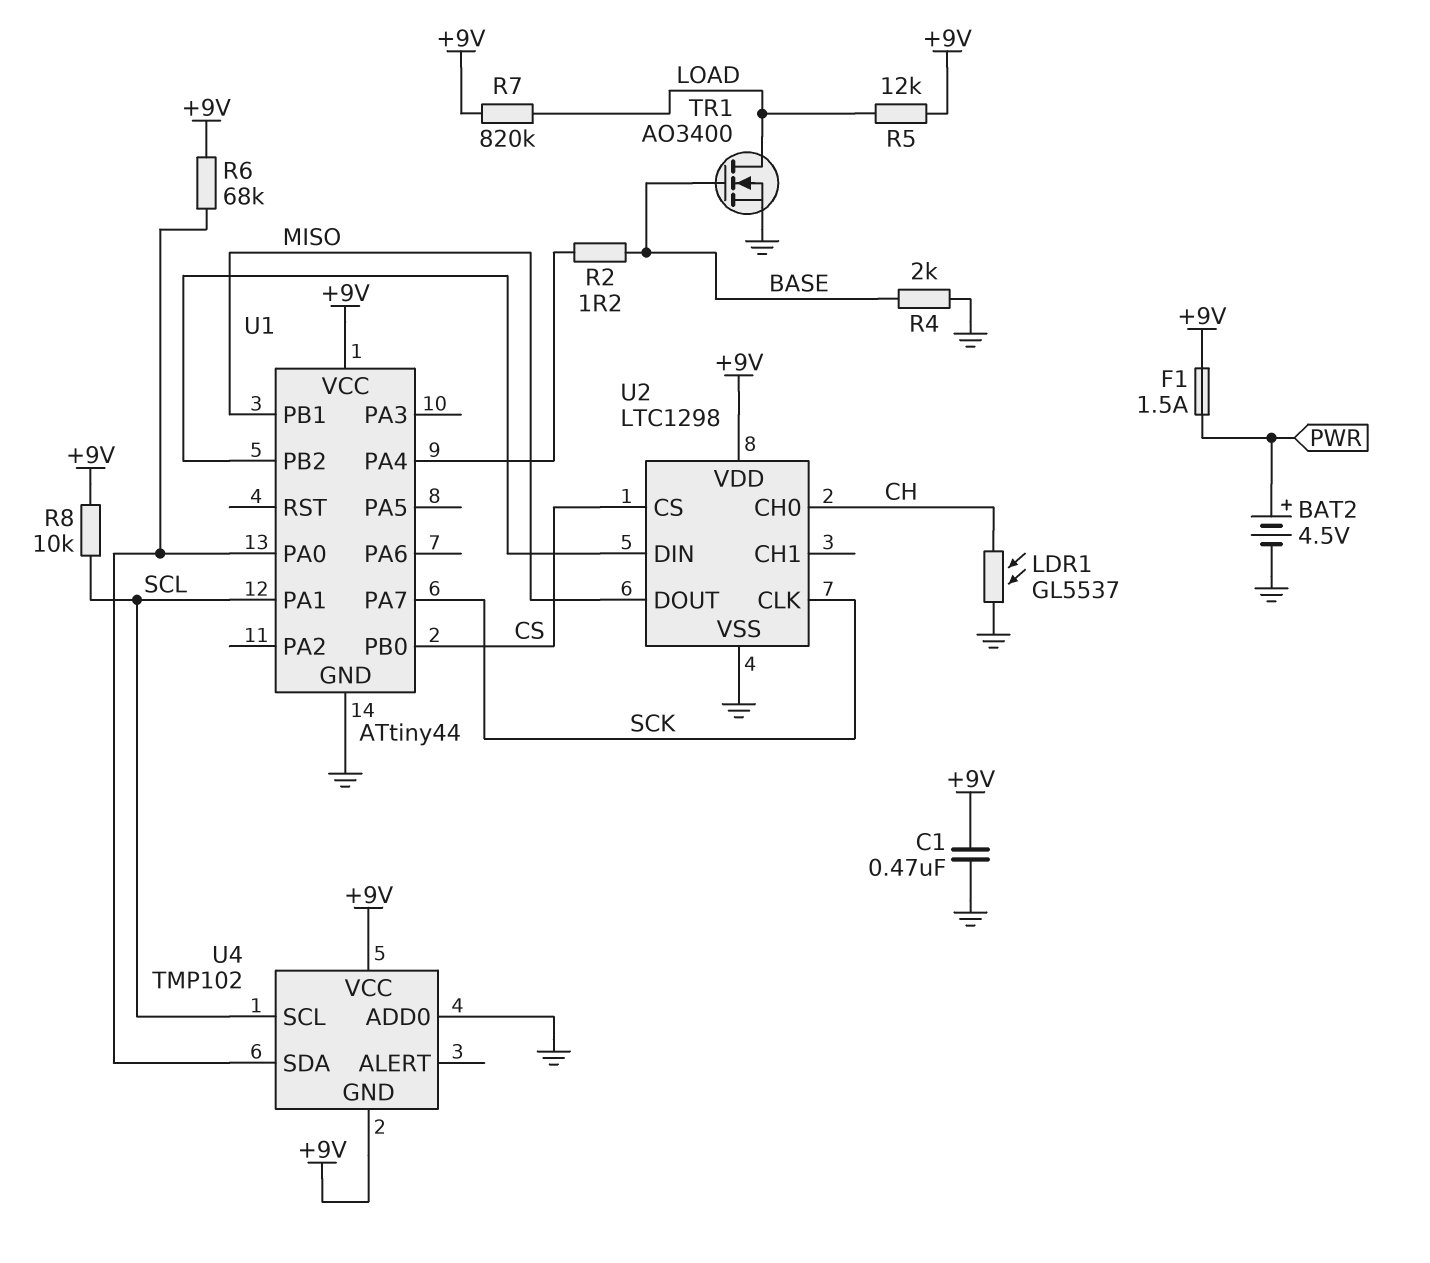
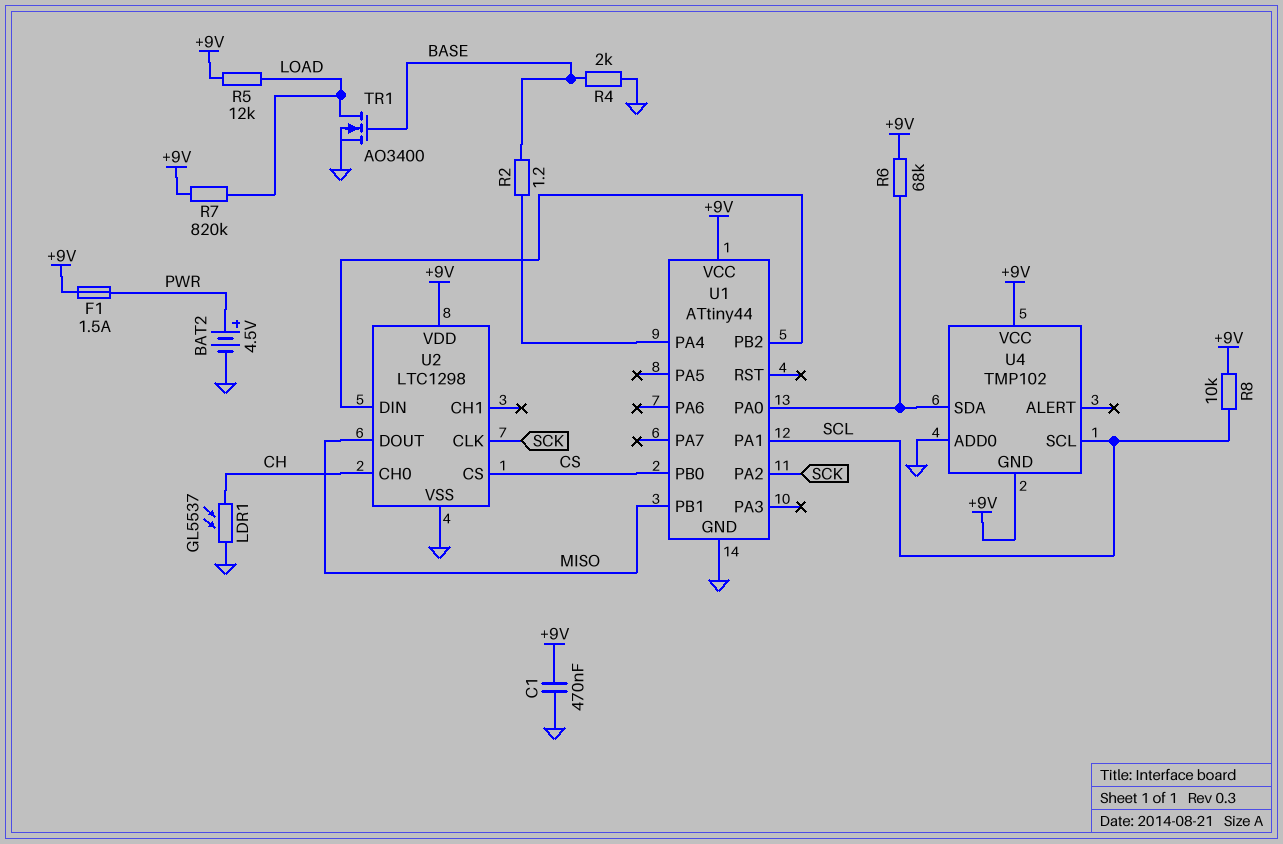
U1 pin PA2: none -> SCK
U1 pin PA7: SCK -> none

